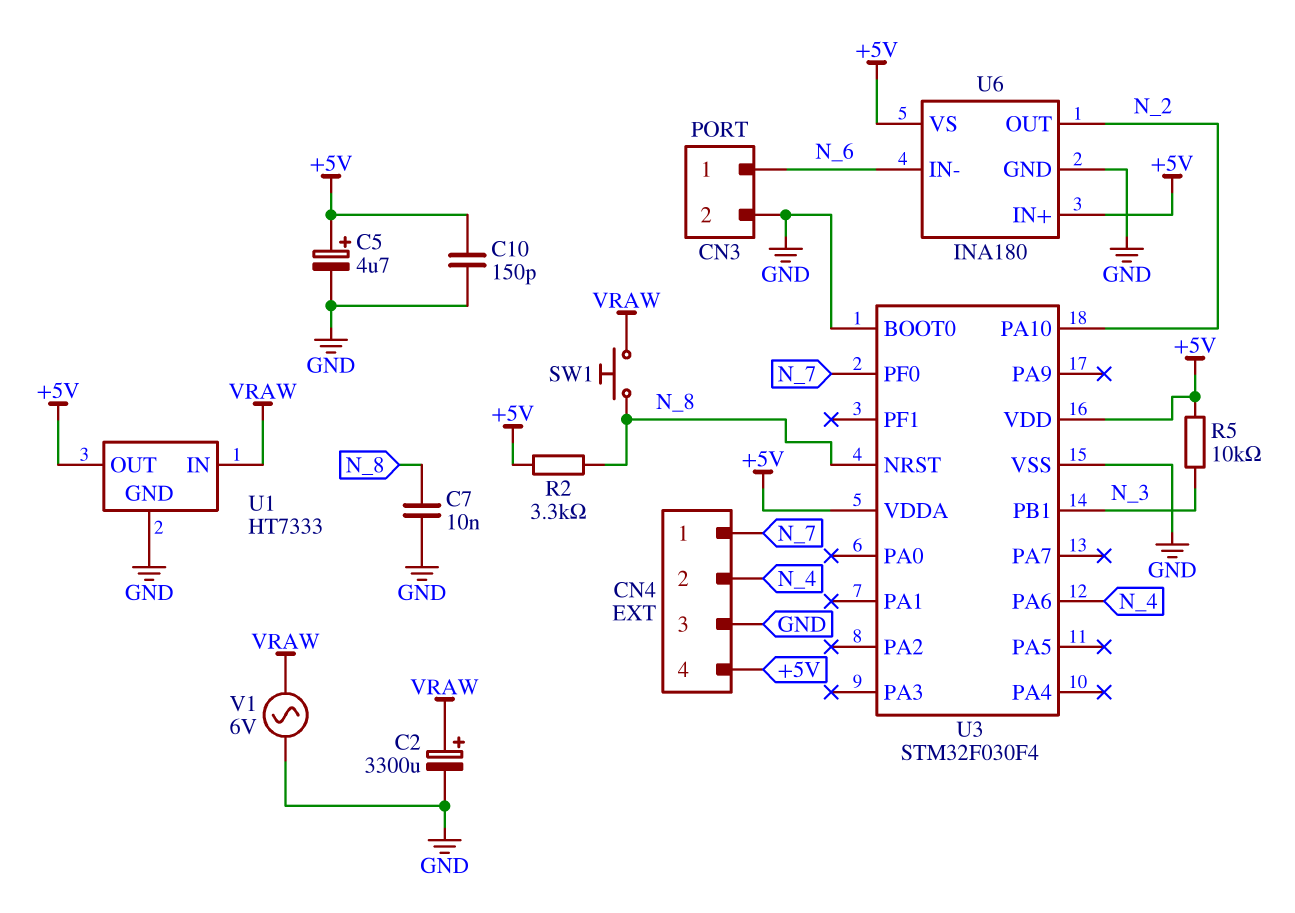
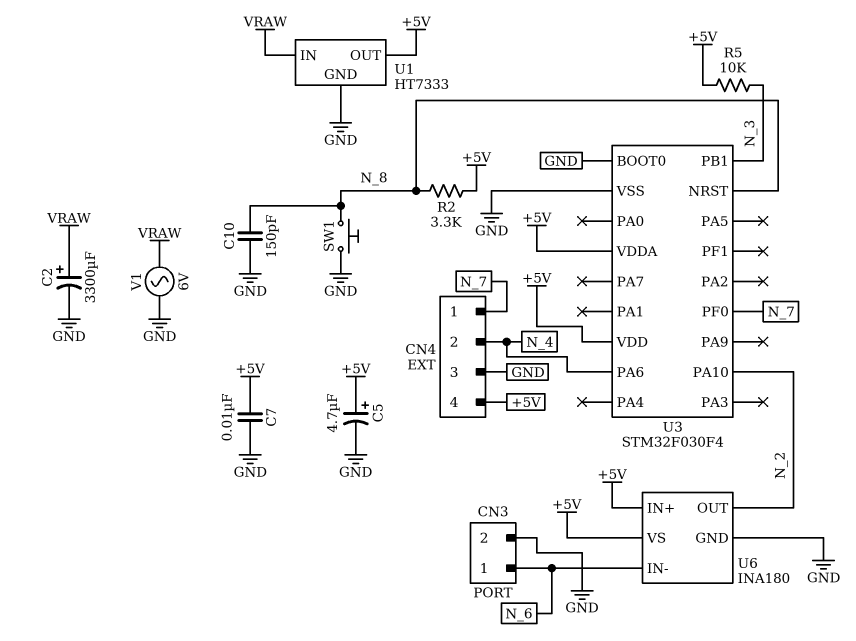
C7: 10nF (GND, N_8) -> 10nF (+5V, GND)
C10: 150pF (+5V, GND) -> 150pF (GND, N_8)
SW1: button (N_8, VRAW) -> button (GND, N_8)

